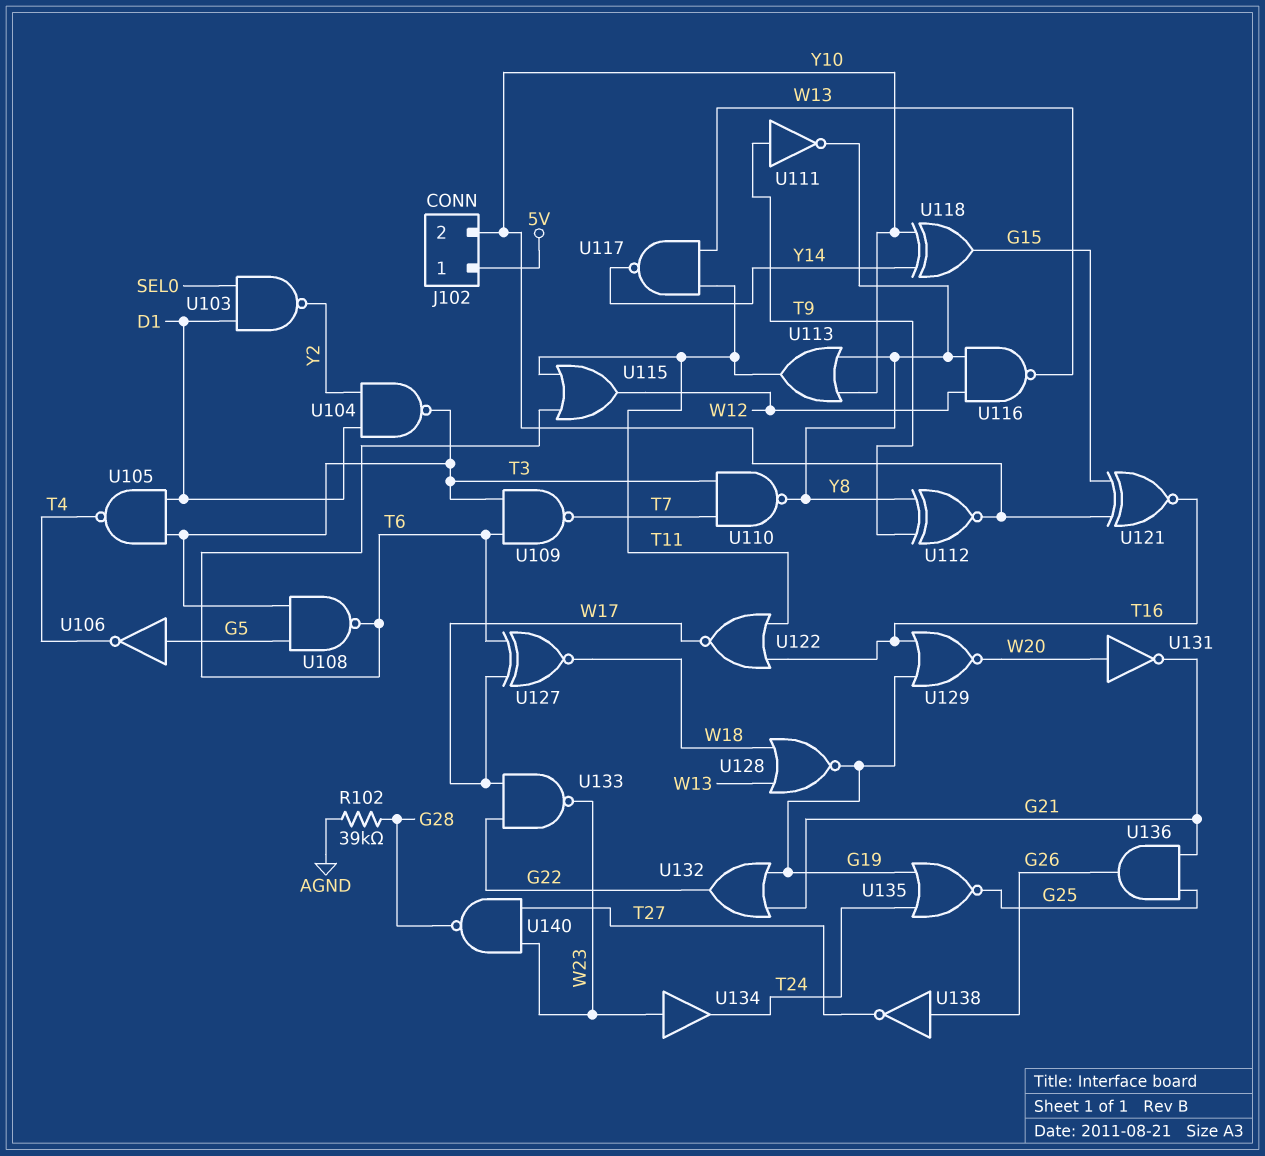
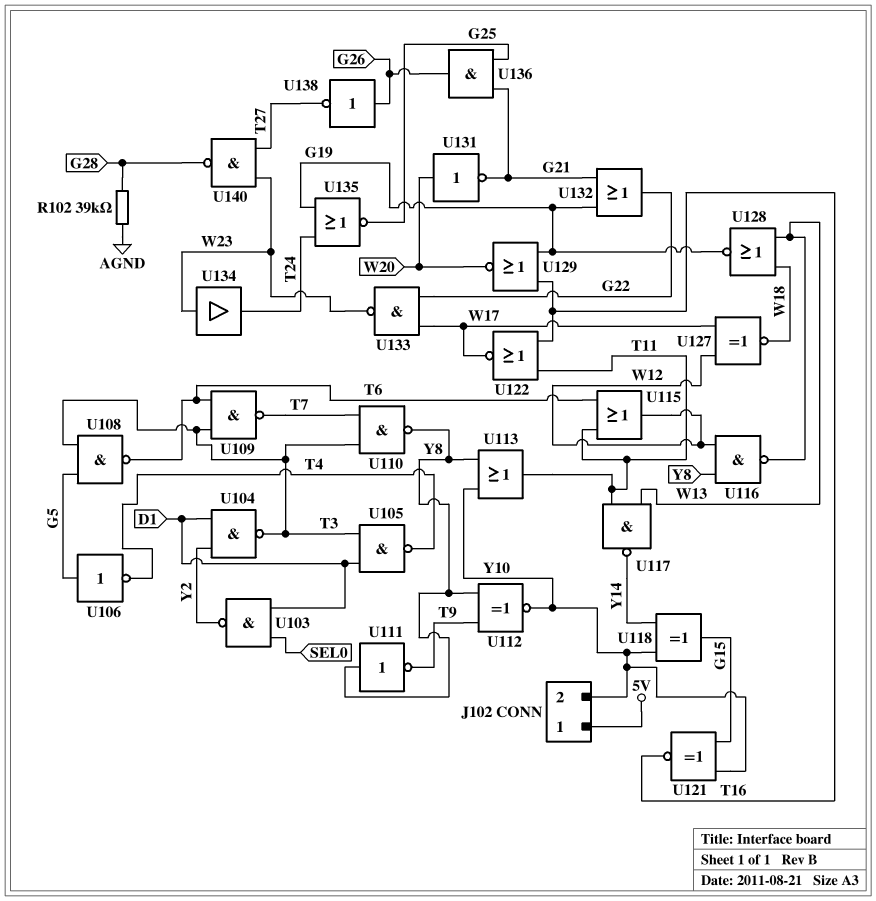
U111: NOT (in T9, out Y8) -> NOT (in Y8, out T9)
U127: XNOR (in T6, in W17, out W18) -> XNOR (in W12, in W17, out W18)

